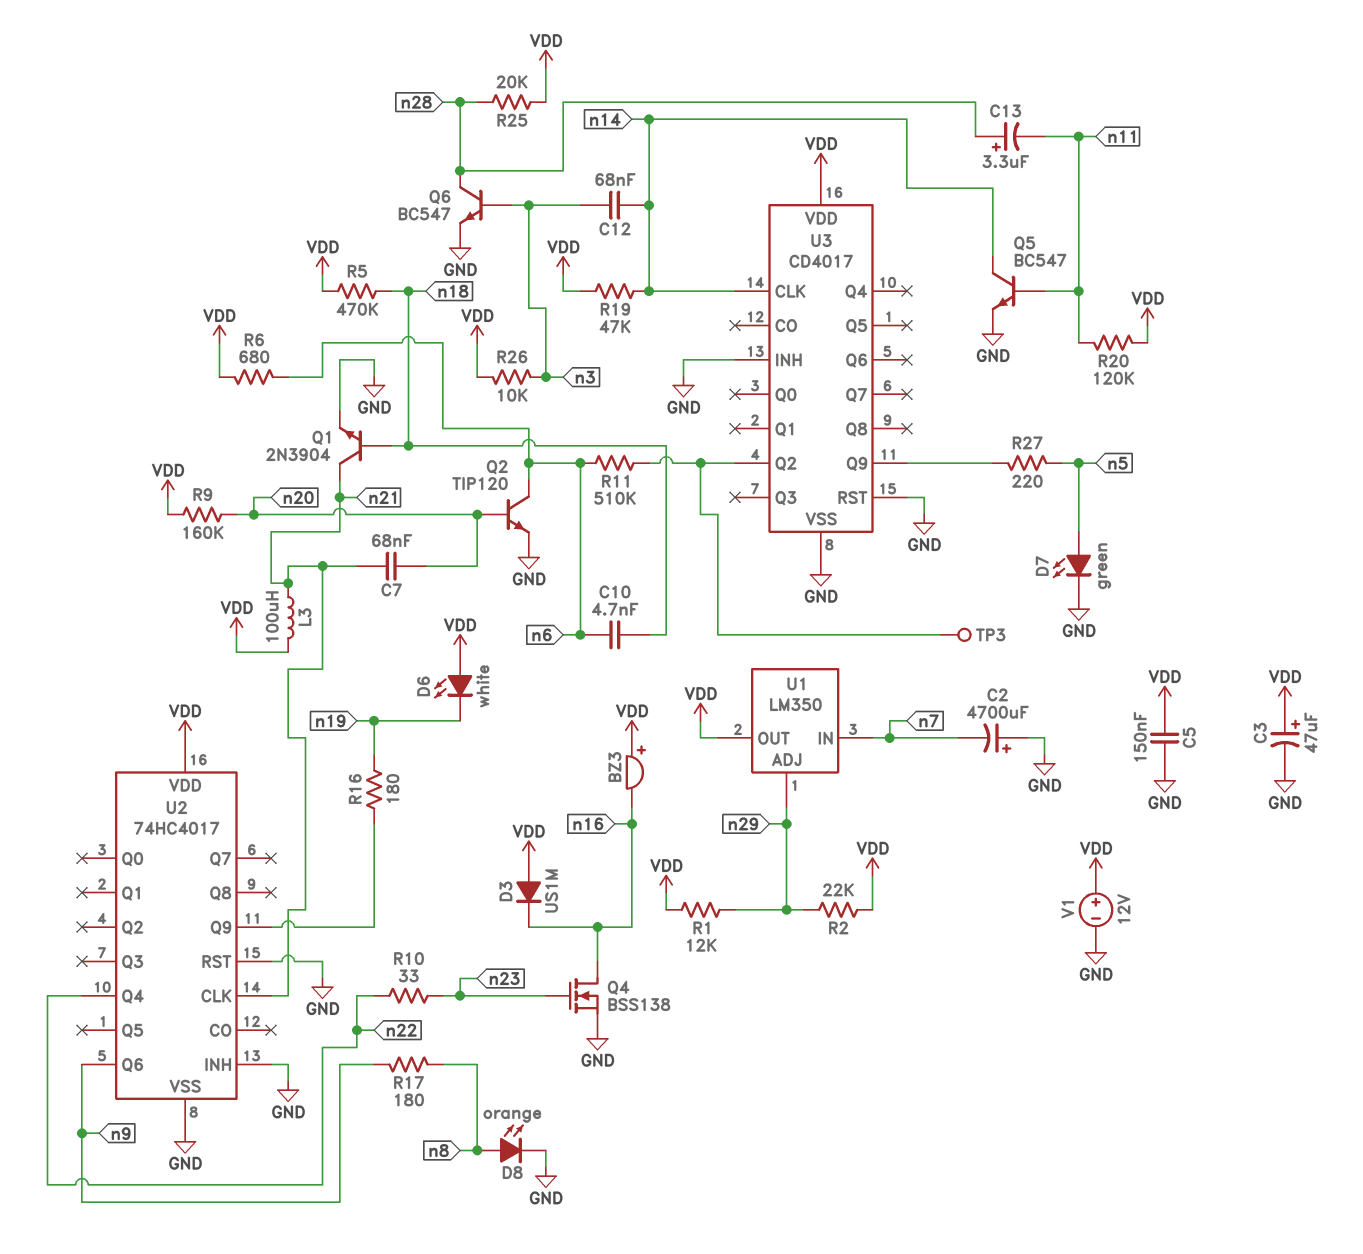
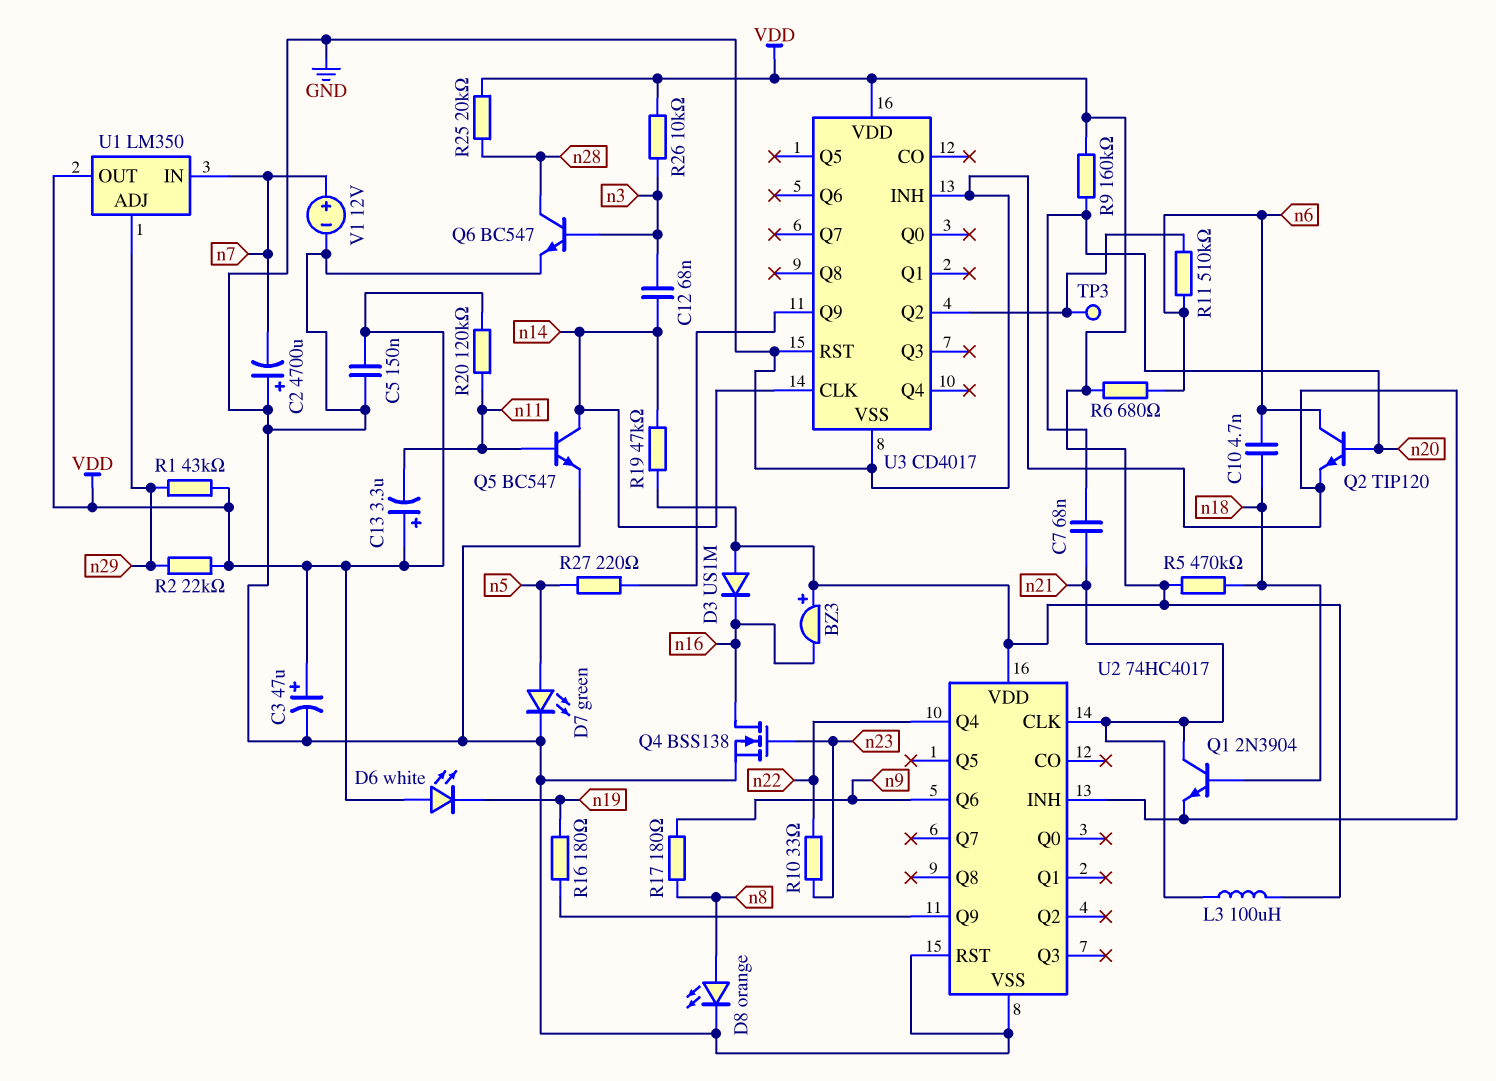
C13: 3.3uF (plus n28, minus n11) -> 3.3uF (plus VDD, minus n11)
R1: 12k (VDD, n29) -> 43k (VDD, n29)
V1: 12V (plus VDD, minus GND) -> 12V (plus n7, minus GND)

